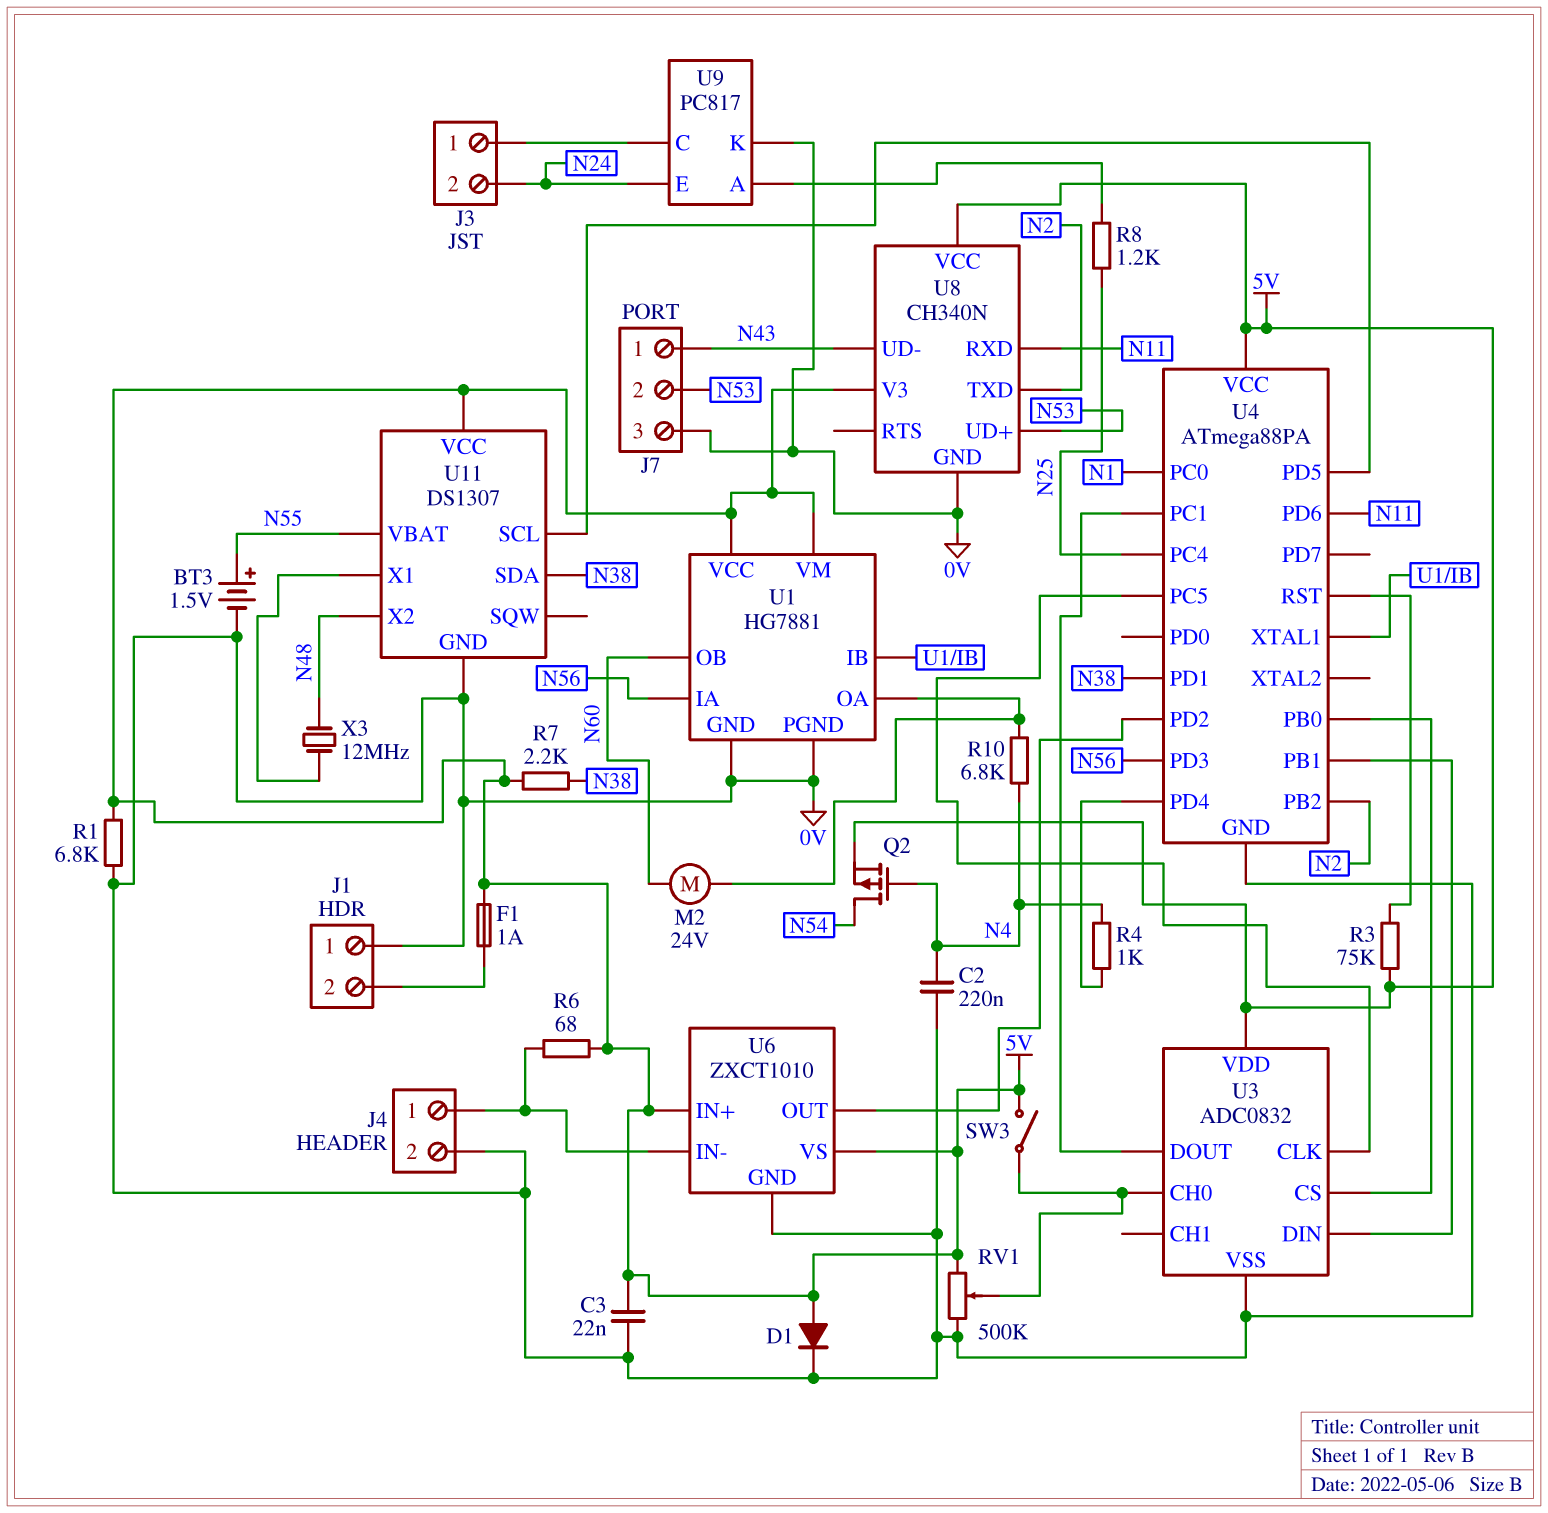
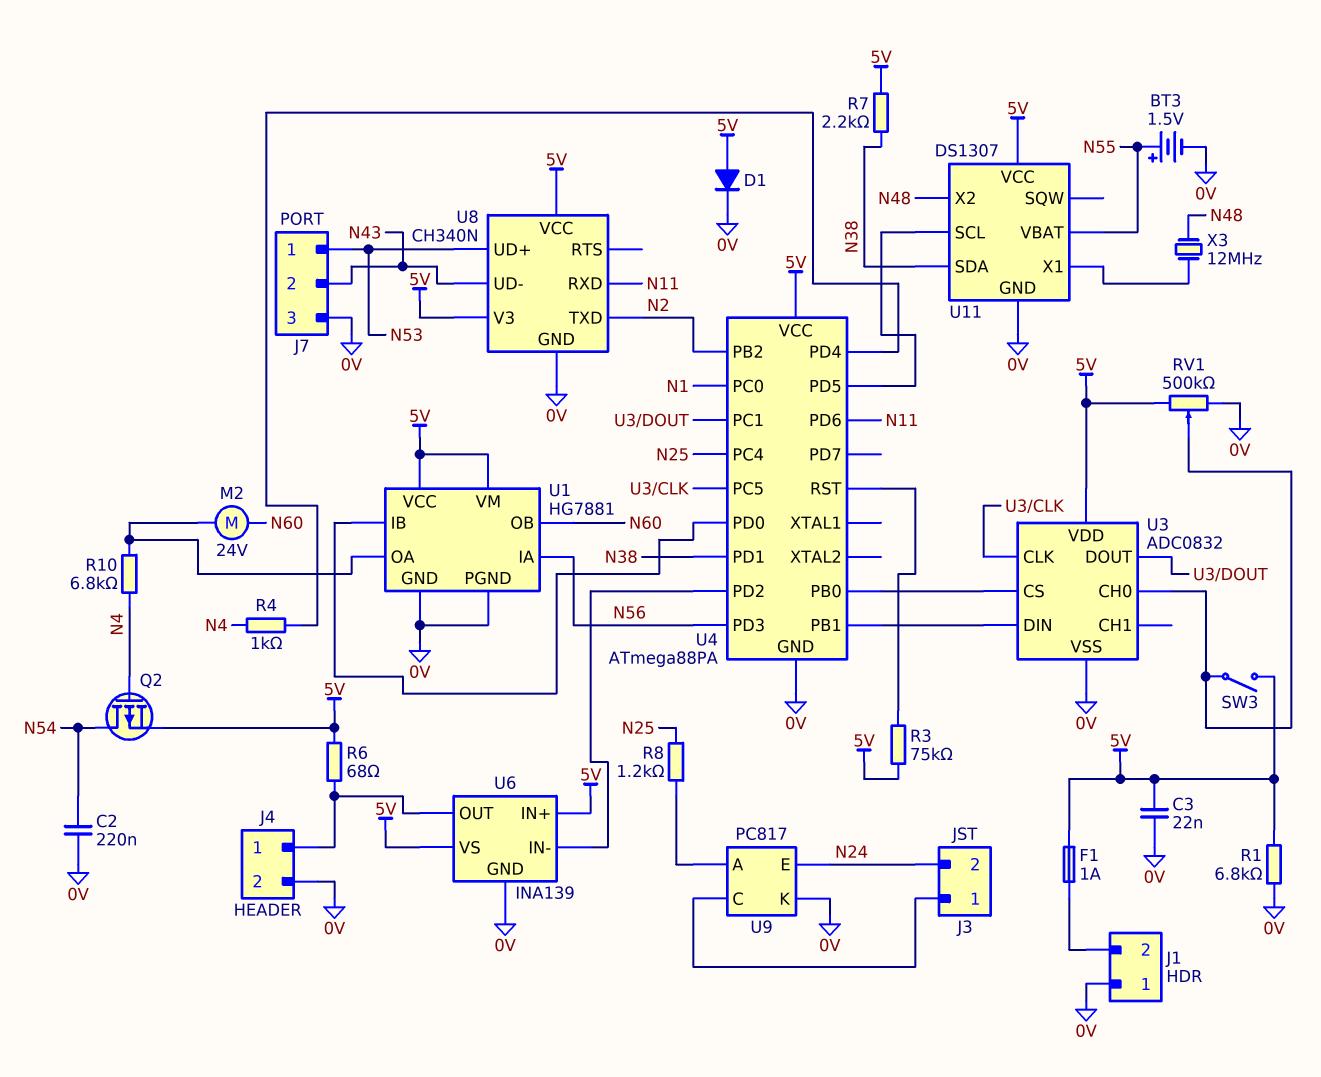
C2: 220nF (0V, N4) -> 220nF (0V, N54)
J7 pin 1: N43 -> N53
J7 pin 2: N53 -> N43
U4 pin PD0: none -> U1/IB
U4 pin XTAL1: U1/IB -> none
U6: ZXCT1010 -> INA139
U6 pin IN-: J4/1 -> U4/PD2
U6 pin OUT: U4/PD2 -> J4/1

